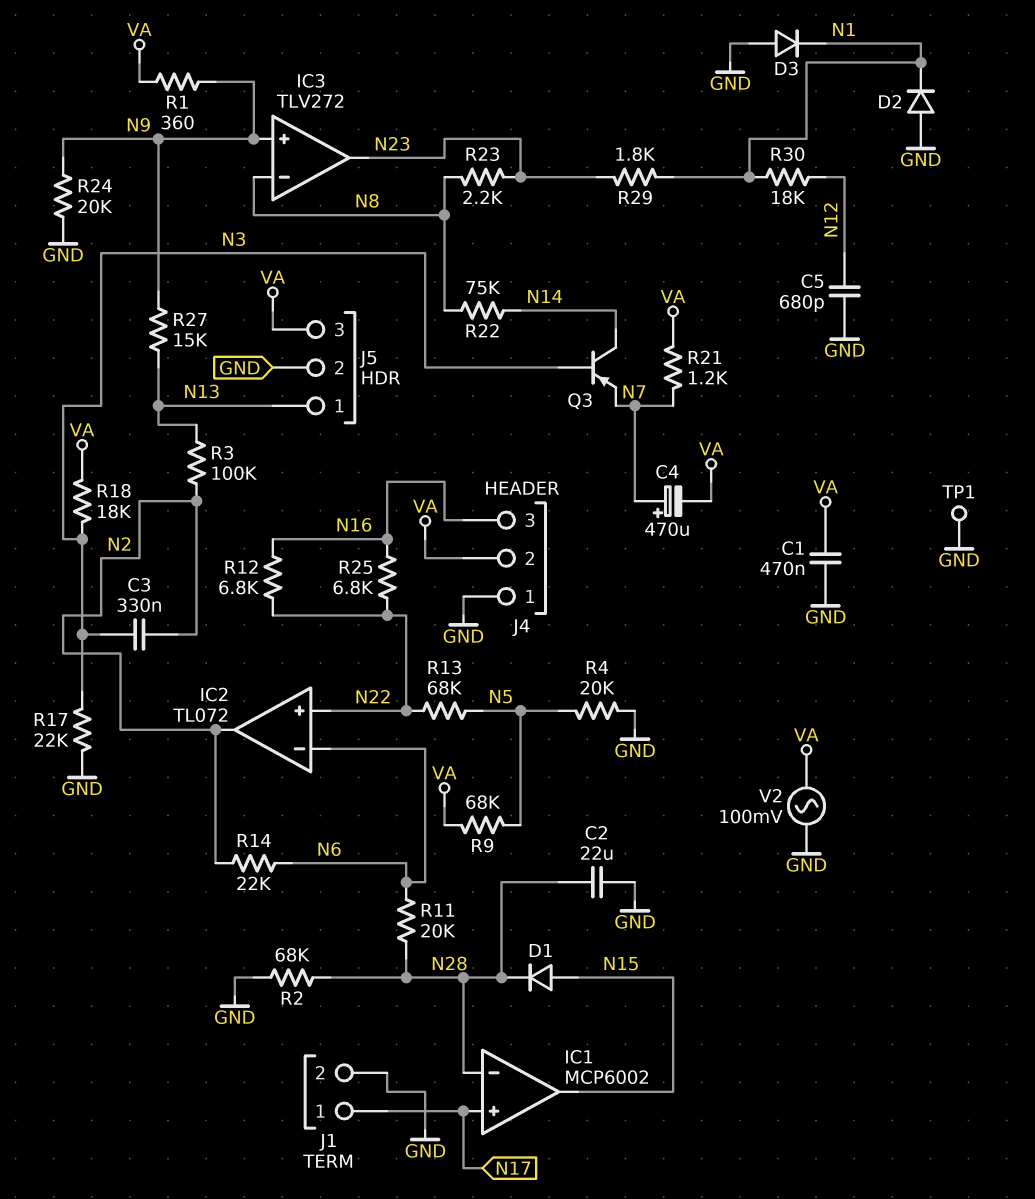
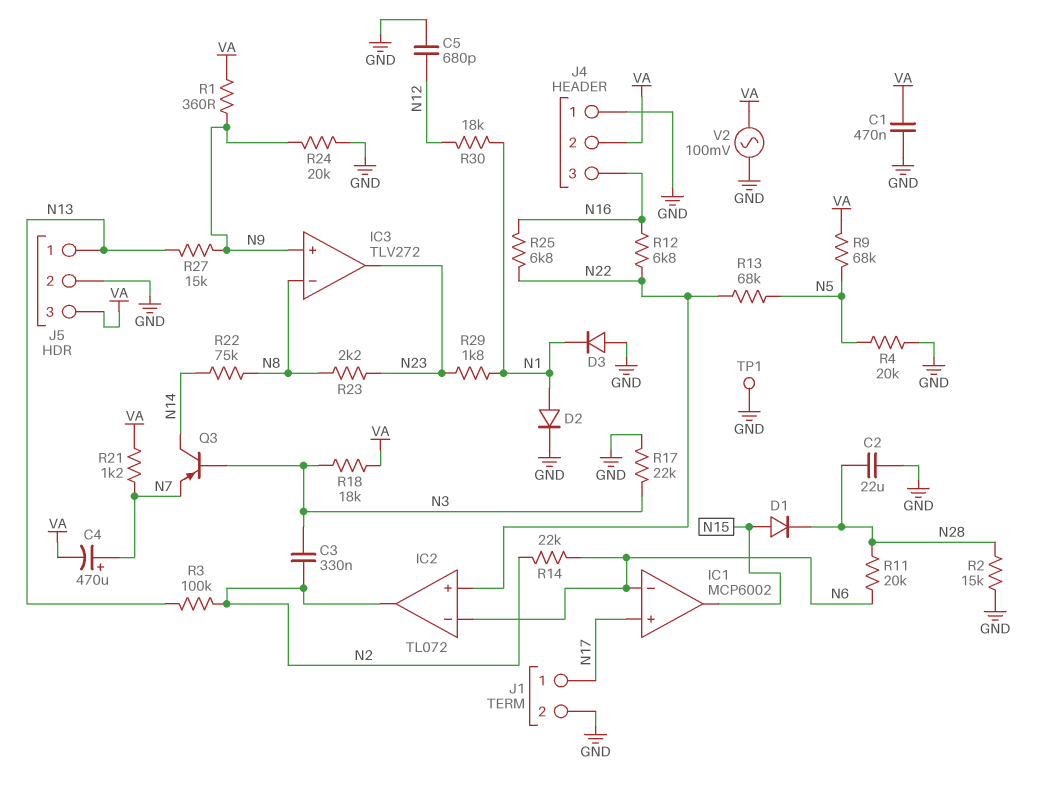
D2: diode (A GND, K N1) -> diode (A N1, K GND)
IC1 pin in-: N28 -> N6
R2: 68k (GND, N28) -> 15k (GND, N28)

